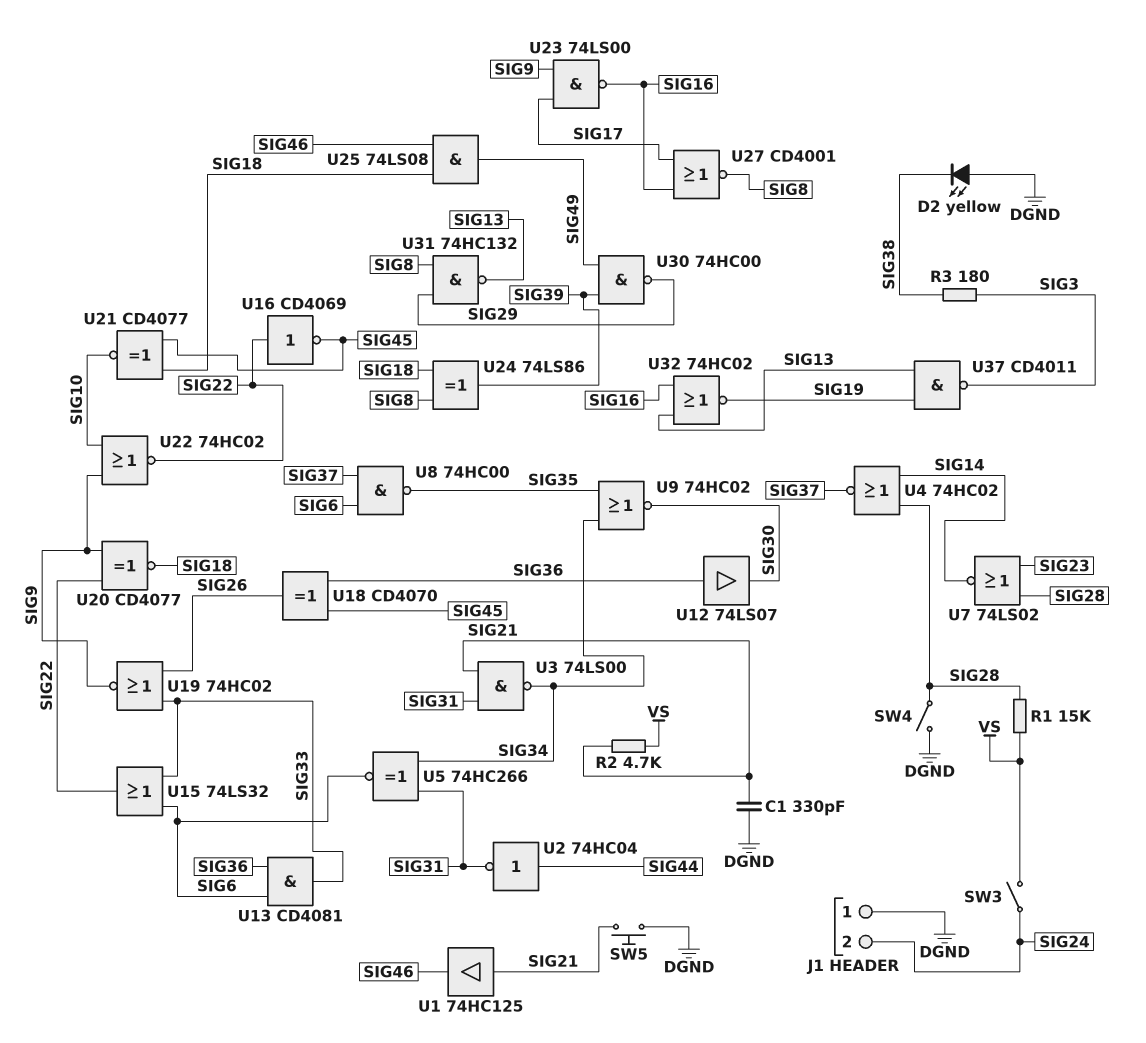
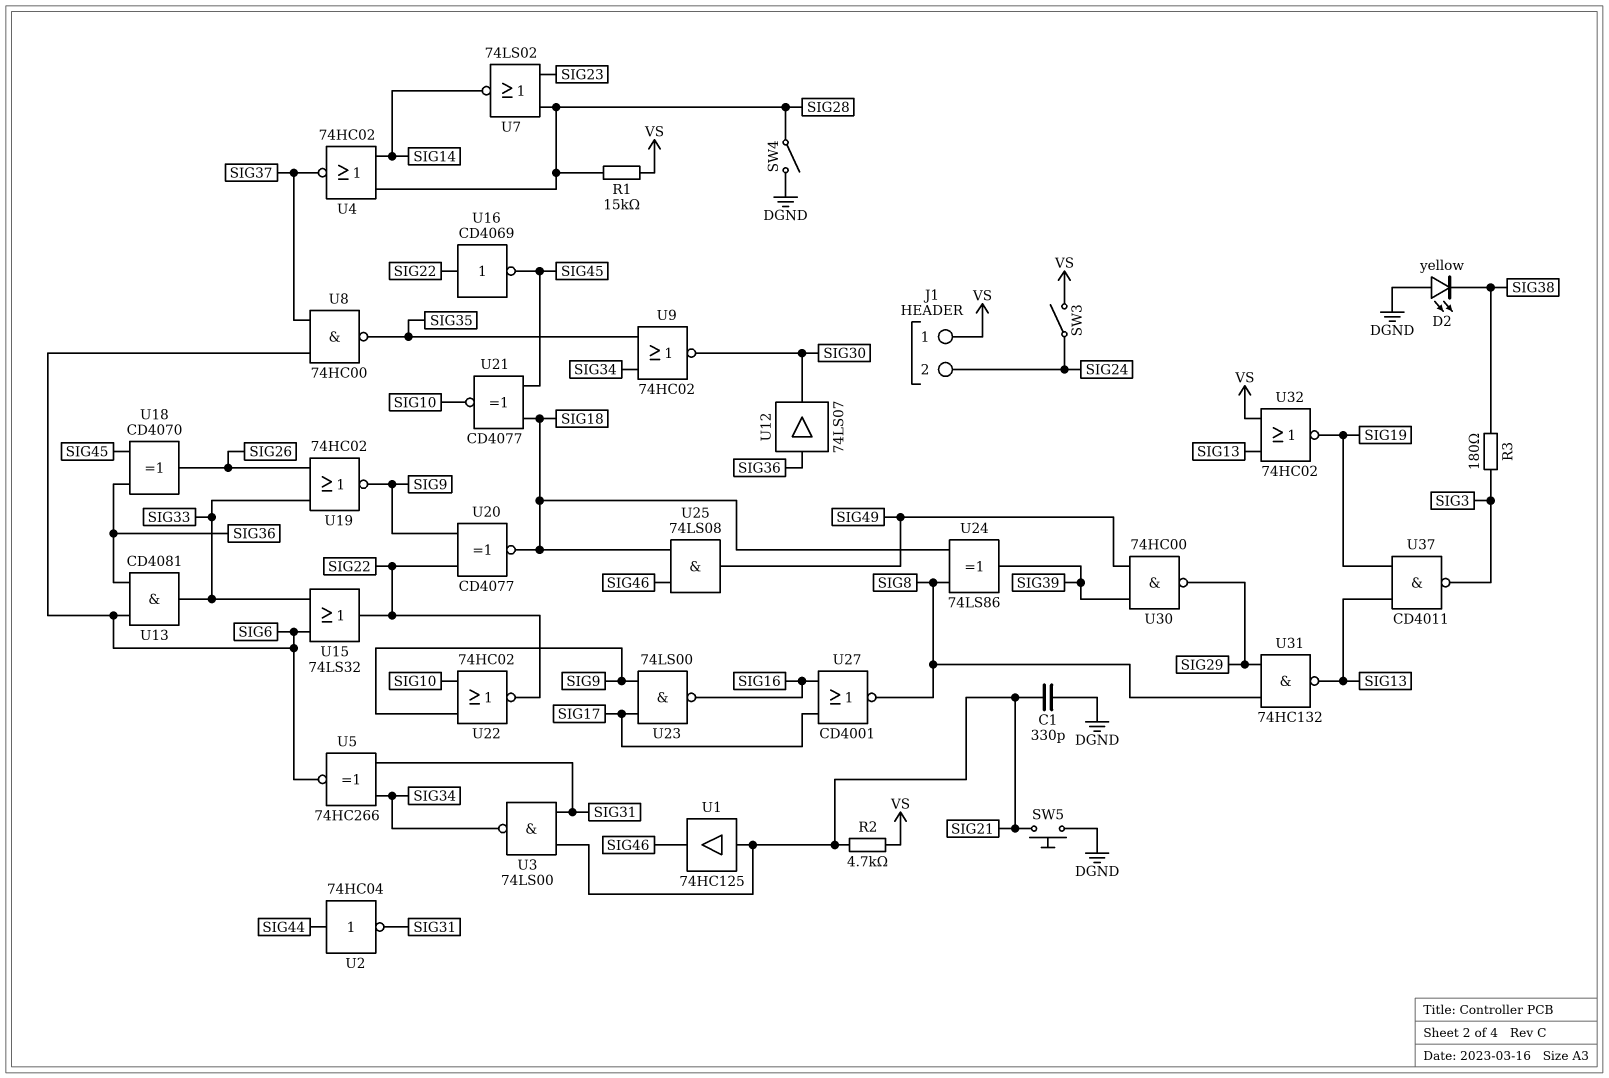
J1 pin 1: DGND -> VS
U32: NOR 74HC02 (in SIG13, in SIG16, out SIG19) -> NOR 74HC02 (in SIG13, in VS, out SIG19)

